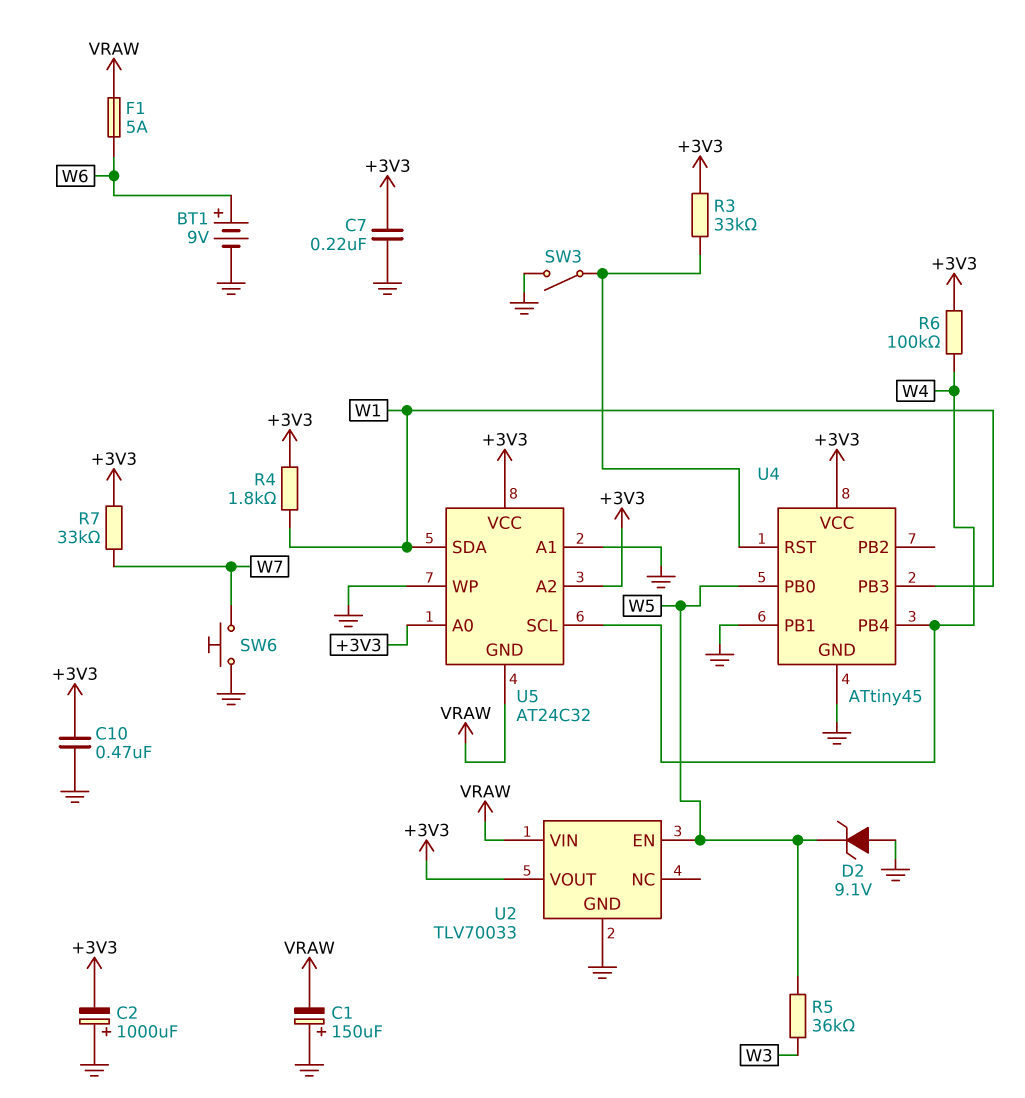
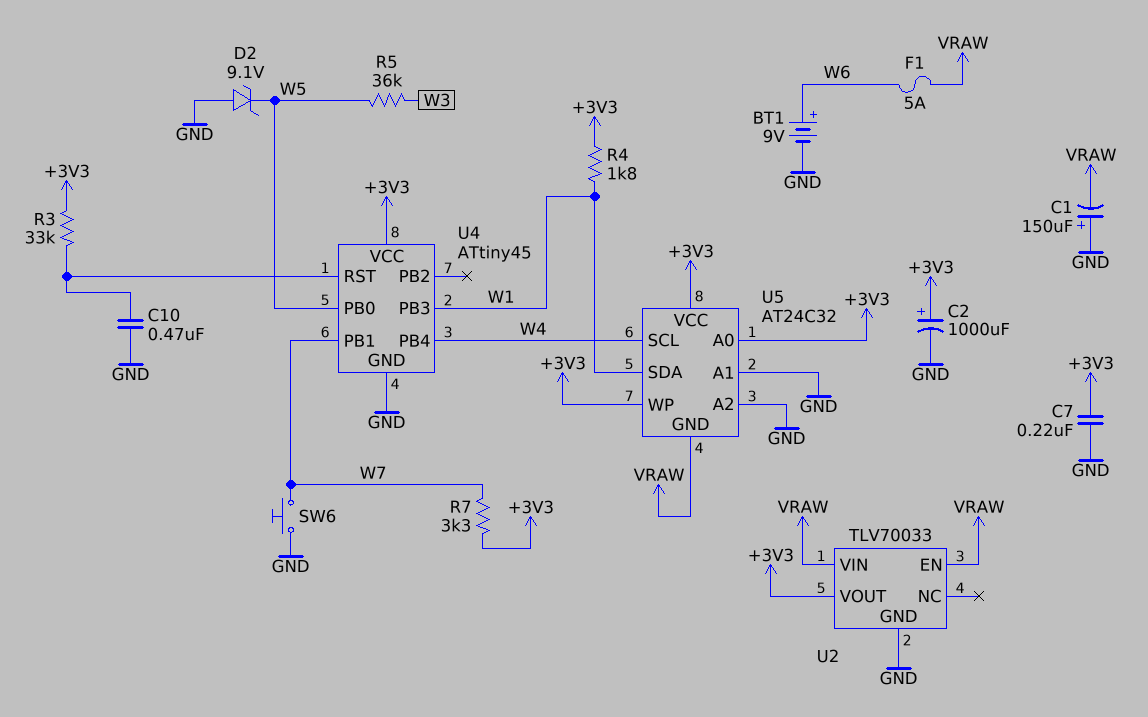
C2: 1000uF (plus GND, minus +3V3) -> 1000uF (plus +3V3, minus GND)
C10: 470nF (+3V3, GND) -> 470nF (GND, U4/RST)
R6: 100k (+3V3, W4) -> none
R7: 33k (+3V3, W7) -> 3.3k (+3V3, W7)
SW3: switch (GND, U4/RST) -> none
U2 pin EN: W5 -> VRAW
U4 pin PB1: GND -> W7
U5 pin A2: +3V3 -> GND
U5 pin WP: GND -> +3V3

